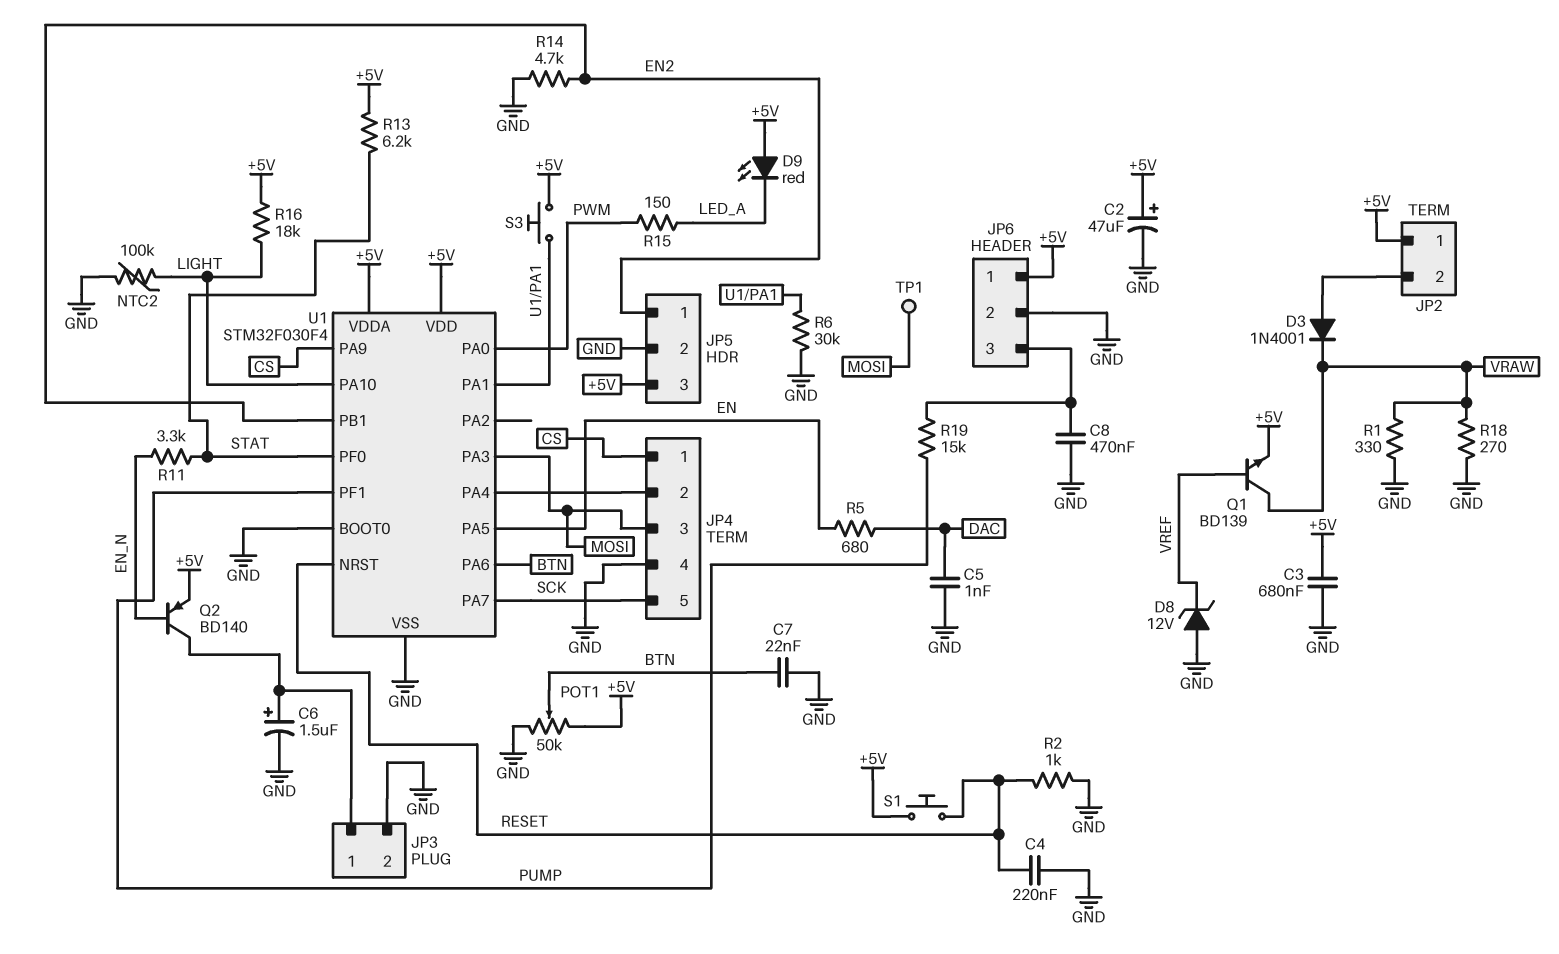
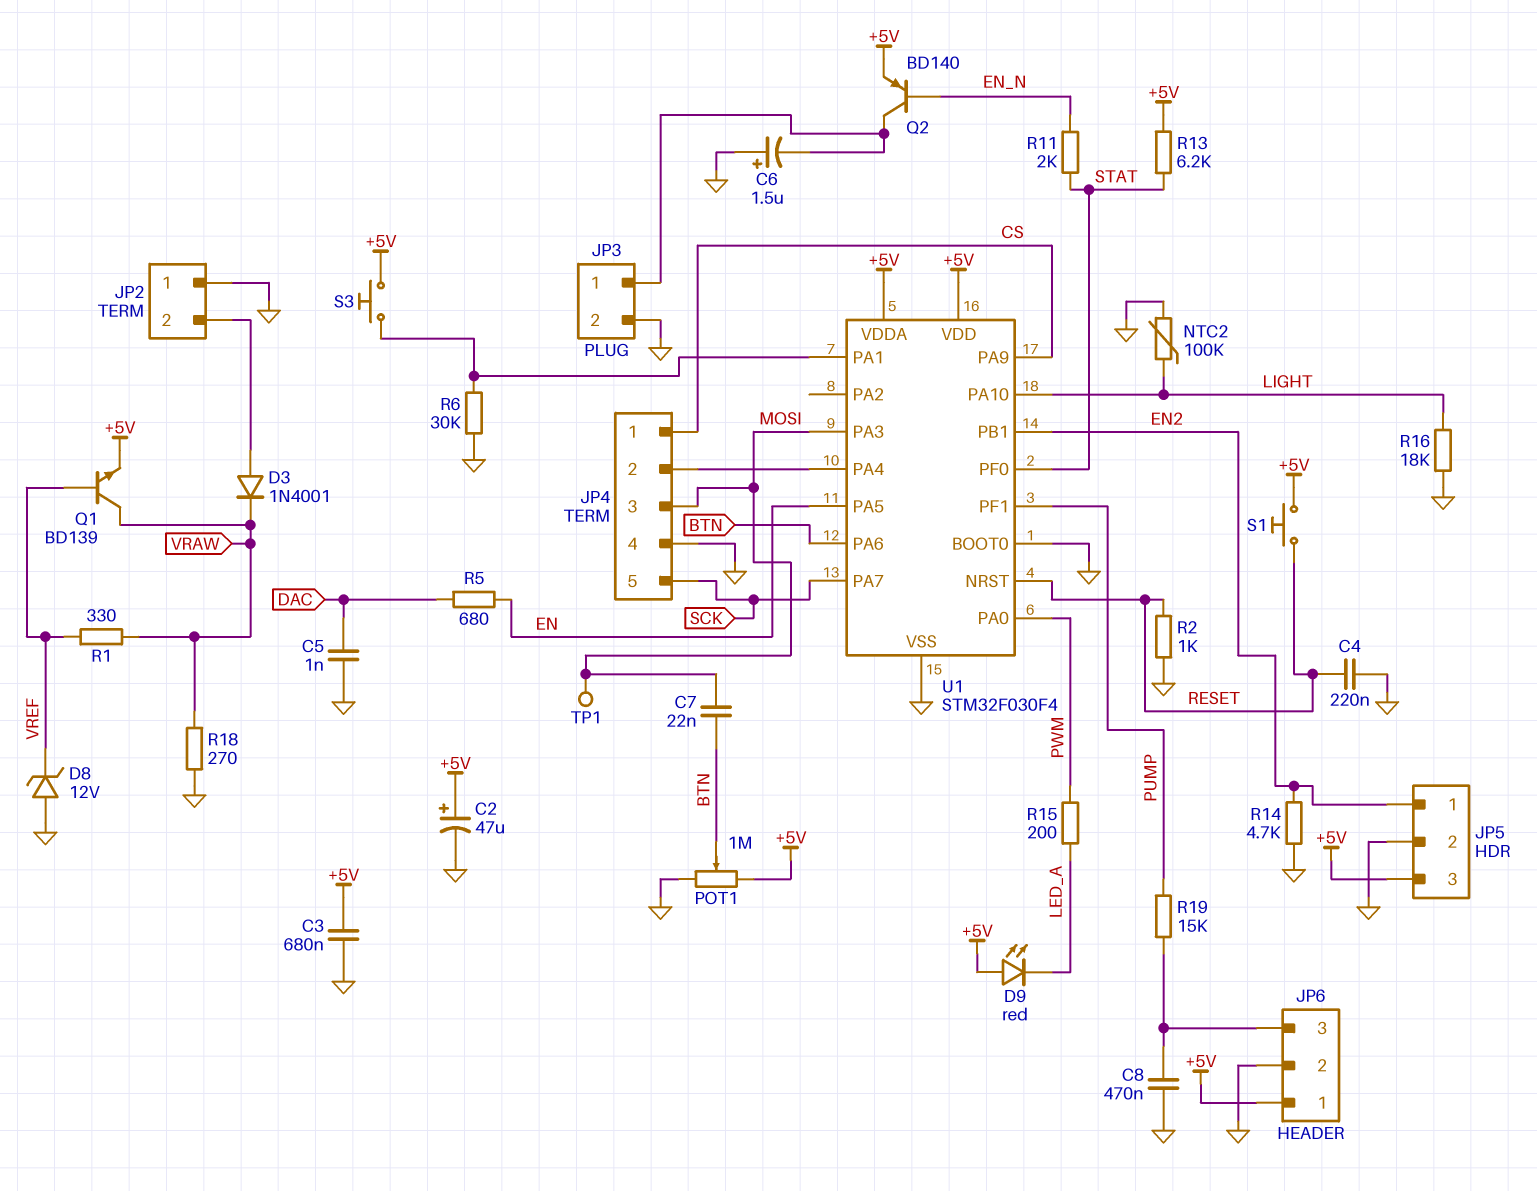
C6: 1.5uF (plus JP3/1, minus GND) -> 1.5uF (plus GND, minus JP3/1)
C7: 22nF (BTN, GND) -> 22nF (BTN, MOSI)
JP2 pin 1: +5V -> GND
POT1: 50k (+5V, GND, wiper BTN) -> 1M (+5V, GND, wiper BTN)
R1: 330 (GND, VRAW) -> 330 (VRAW, VREF)
R11: 3.3k (EN_N, STAT) -> 2k (EN_N, STAT)
R15: 150 (LED_A, PWM) -> 200 (LED_A, PWM)
R16: 18k (+5V, LIGHT) -> 18k (GND, LIGHT)

